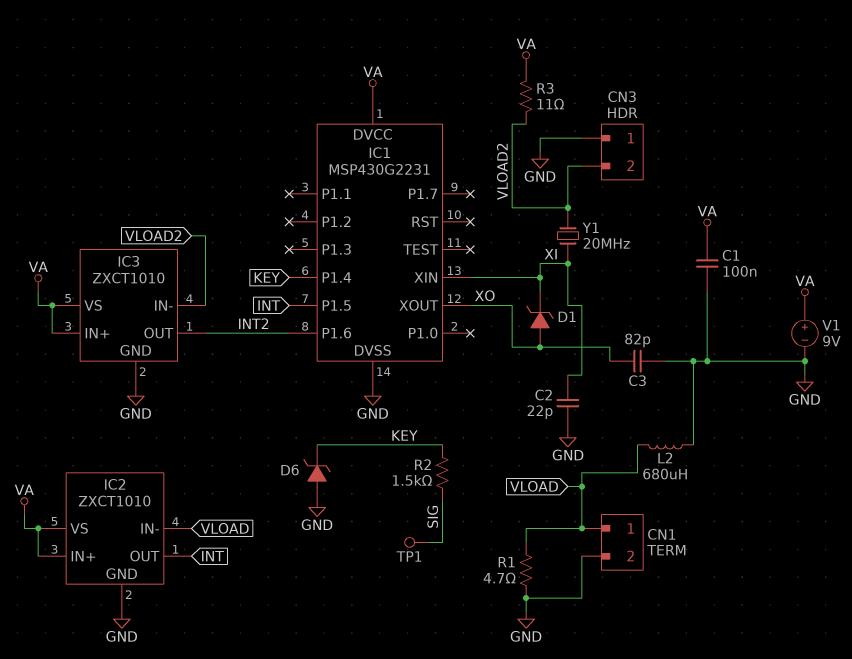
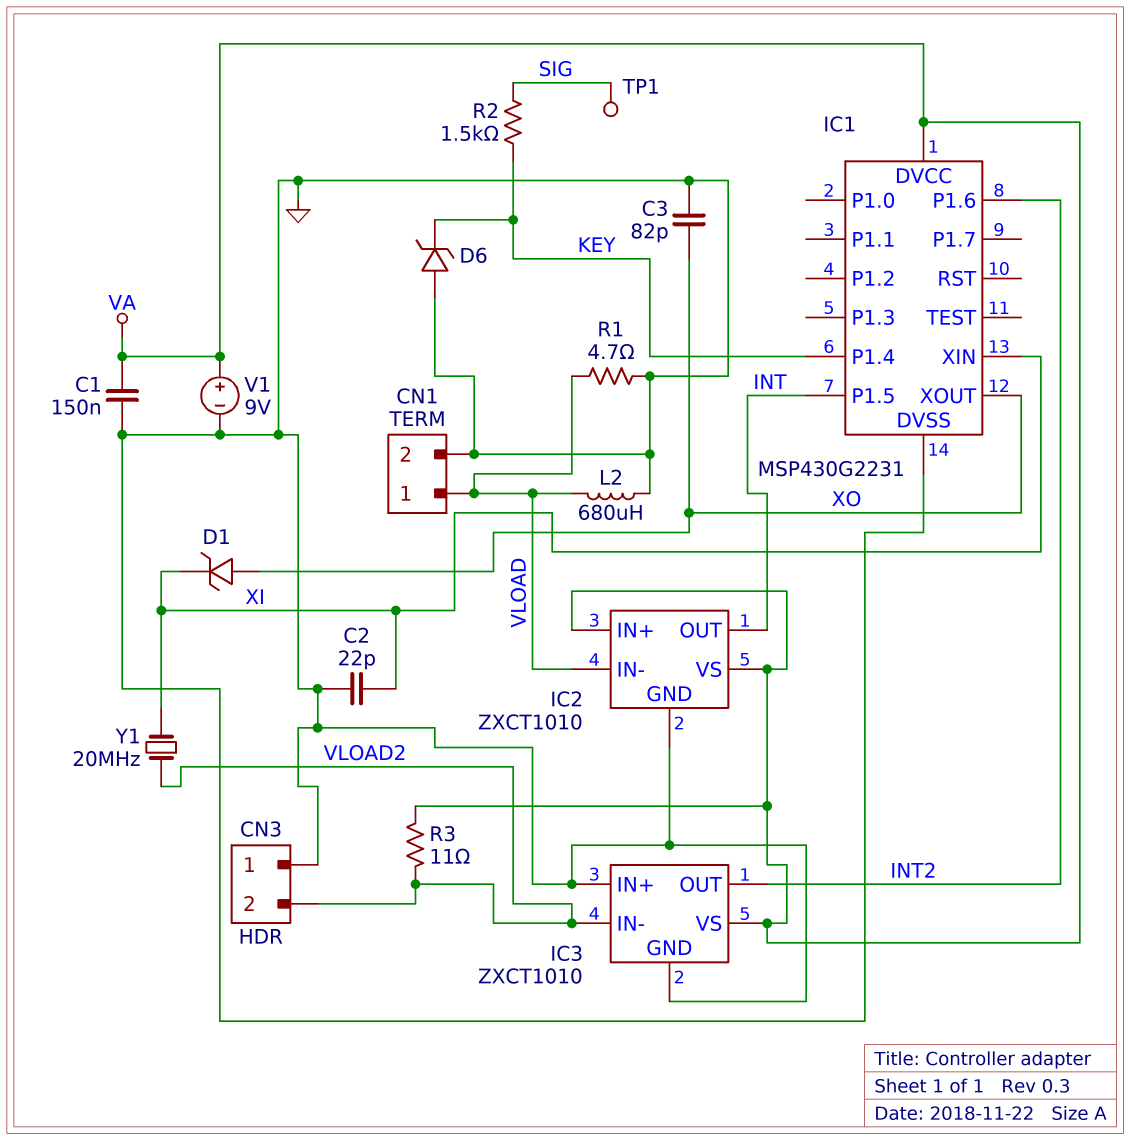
C1: 100nF (GND, VA) -> 150nF (GND, VA)
IC3 pin IN+: VA -> GND

